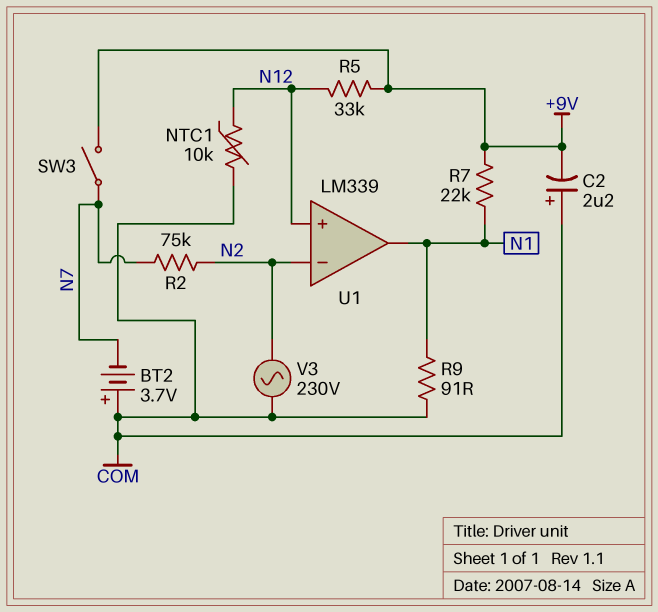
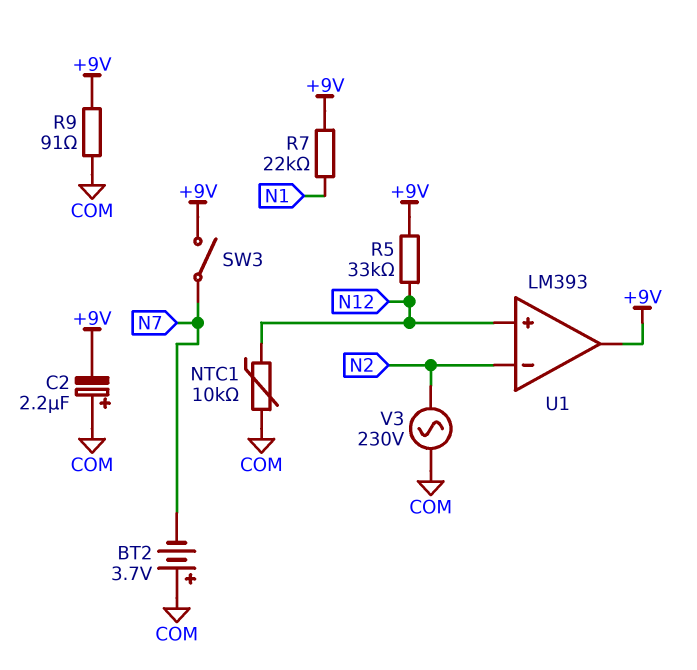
R2: 75k (N2, N7) -> none
R9: 91 (COM, N1) -> 91 (+9V, COM)
U1: LM339 -> LM393
U1 pin out: N1 -> +9V

